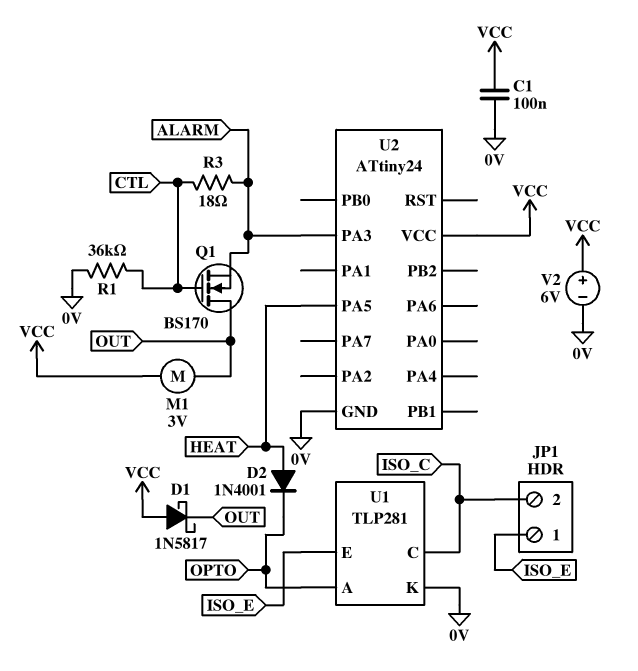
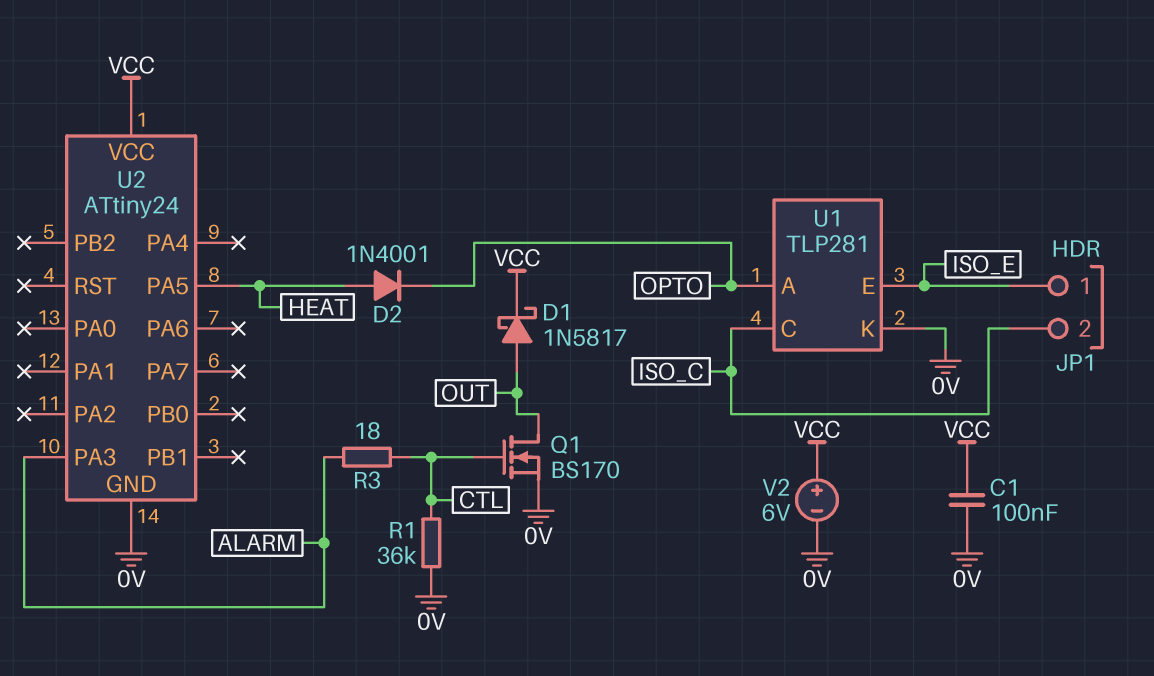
D1: schottky 1N5817 (A VCC, K OUT) -> schottky 1N5817 (A OUT, K VCC)
M1: motor 3V (OUT, VCC) -> none
Q1: NMOS BS170 (G CTL, D OUT, S ALARM) -> NMOS BS170 (G CTL, D OUT, S 0V)

